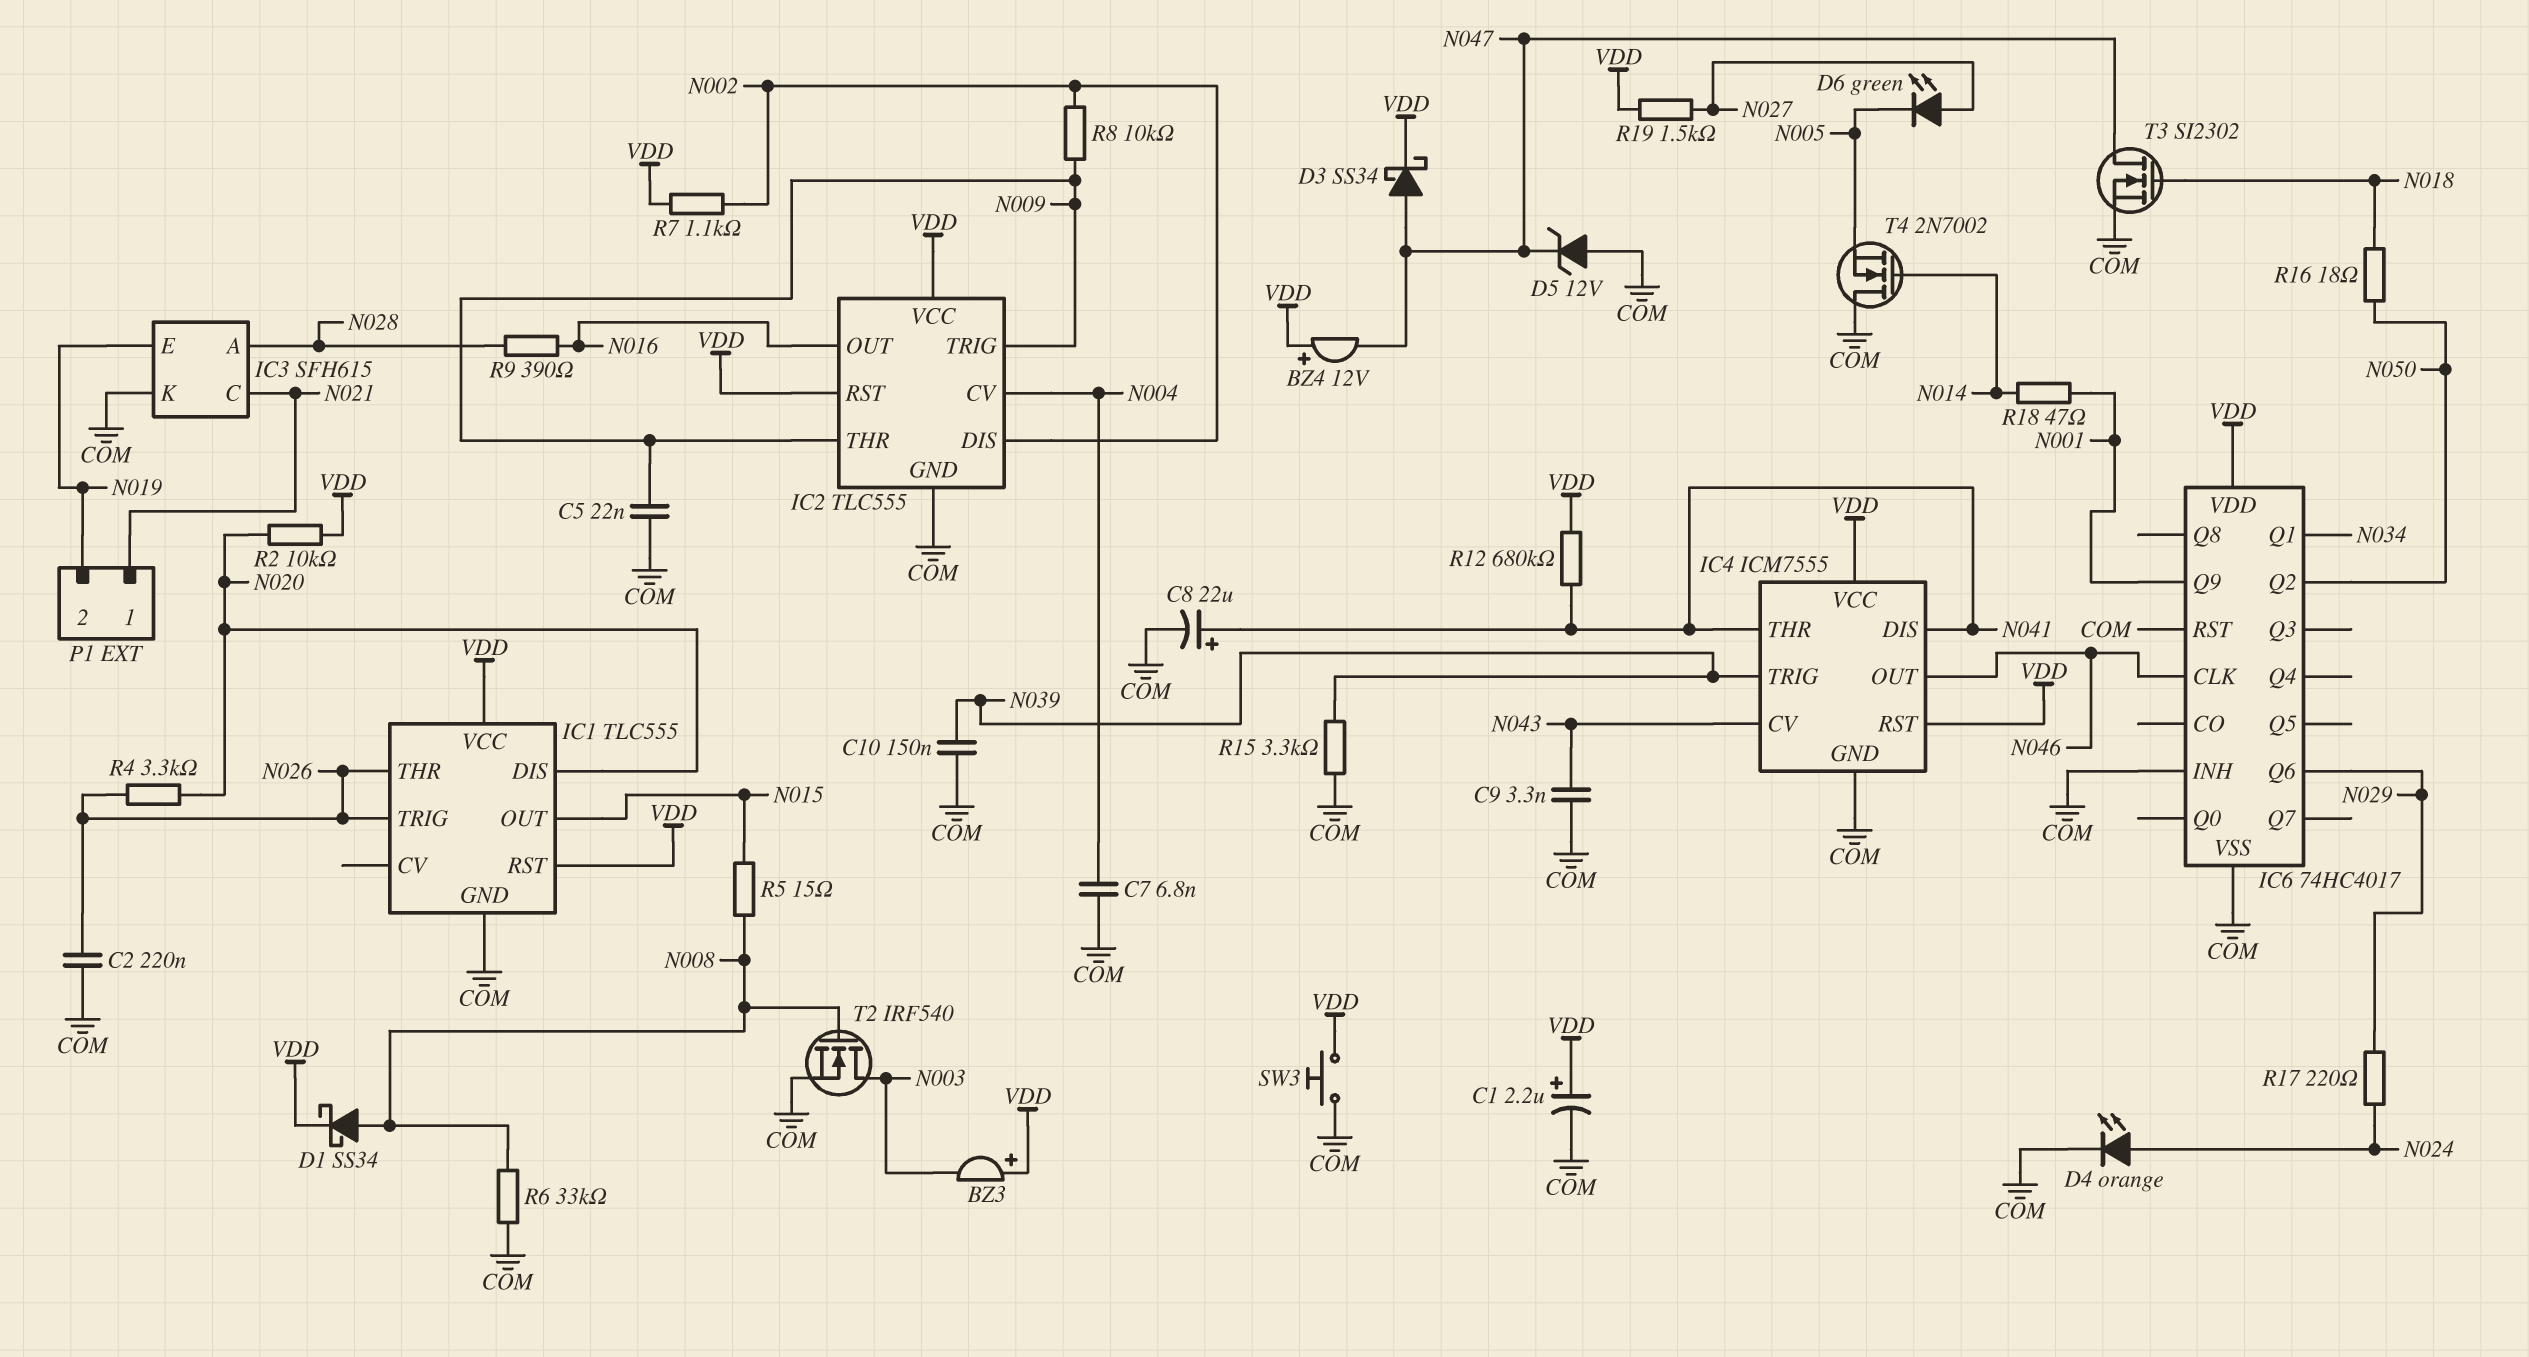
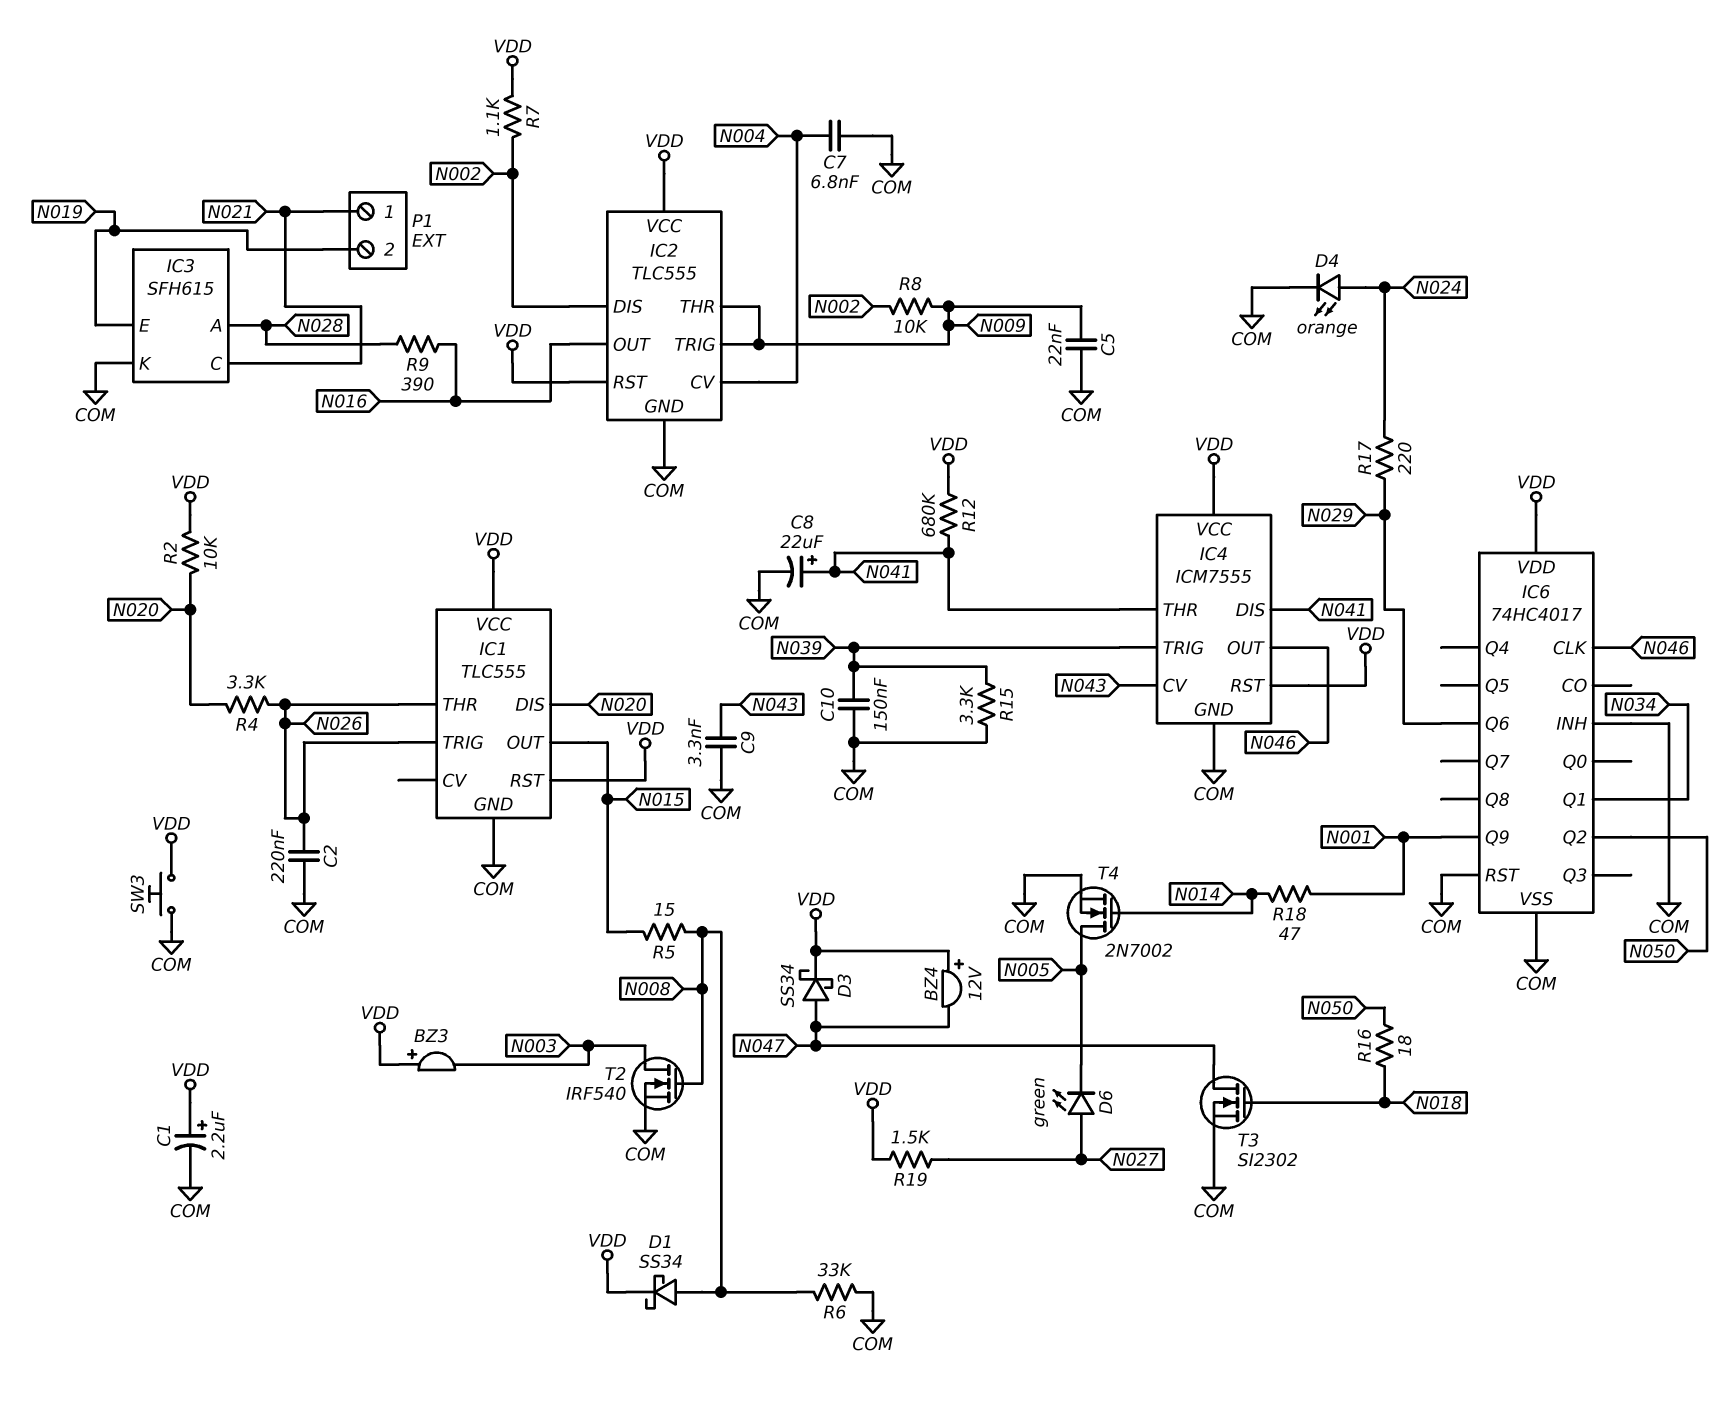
D5: zener 12V (A COM, K N047) -> none
T4: NMOS 2N7002 (G N014, D COM, S N005) -> NMOS 2N7002 (G N014, D N005, S COM)

